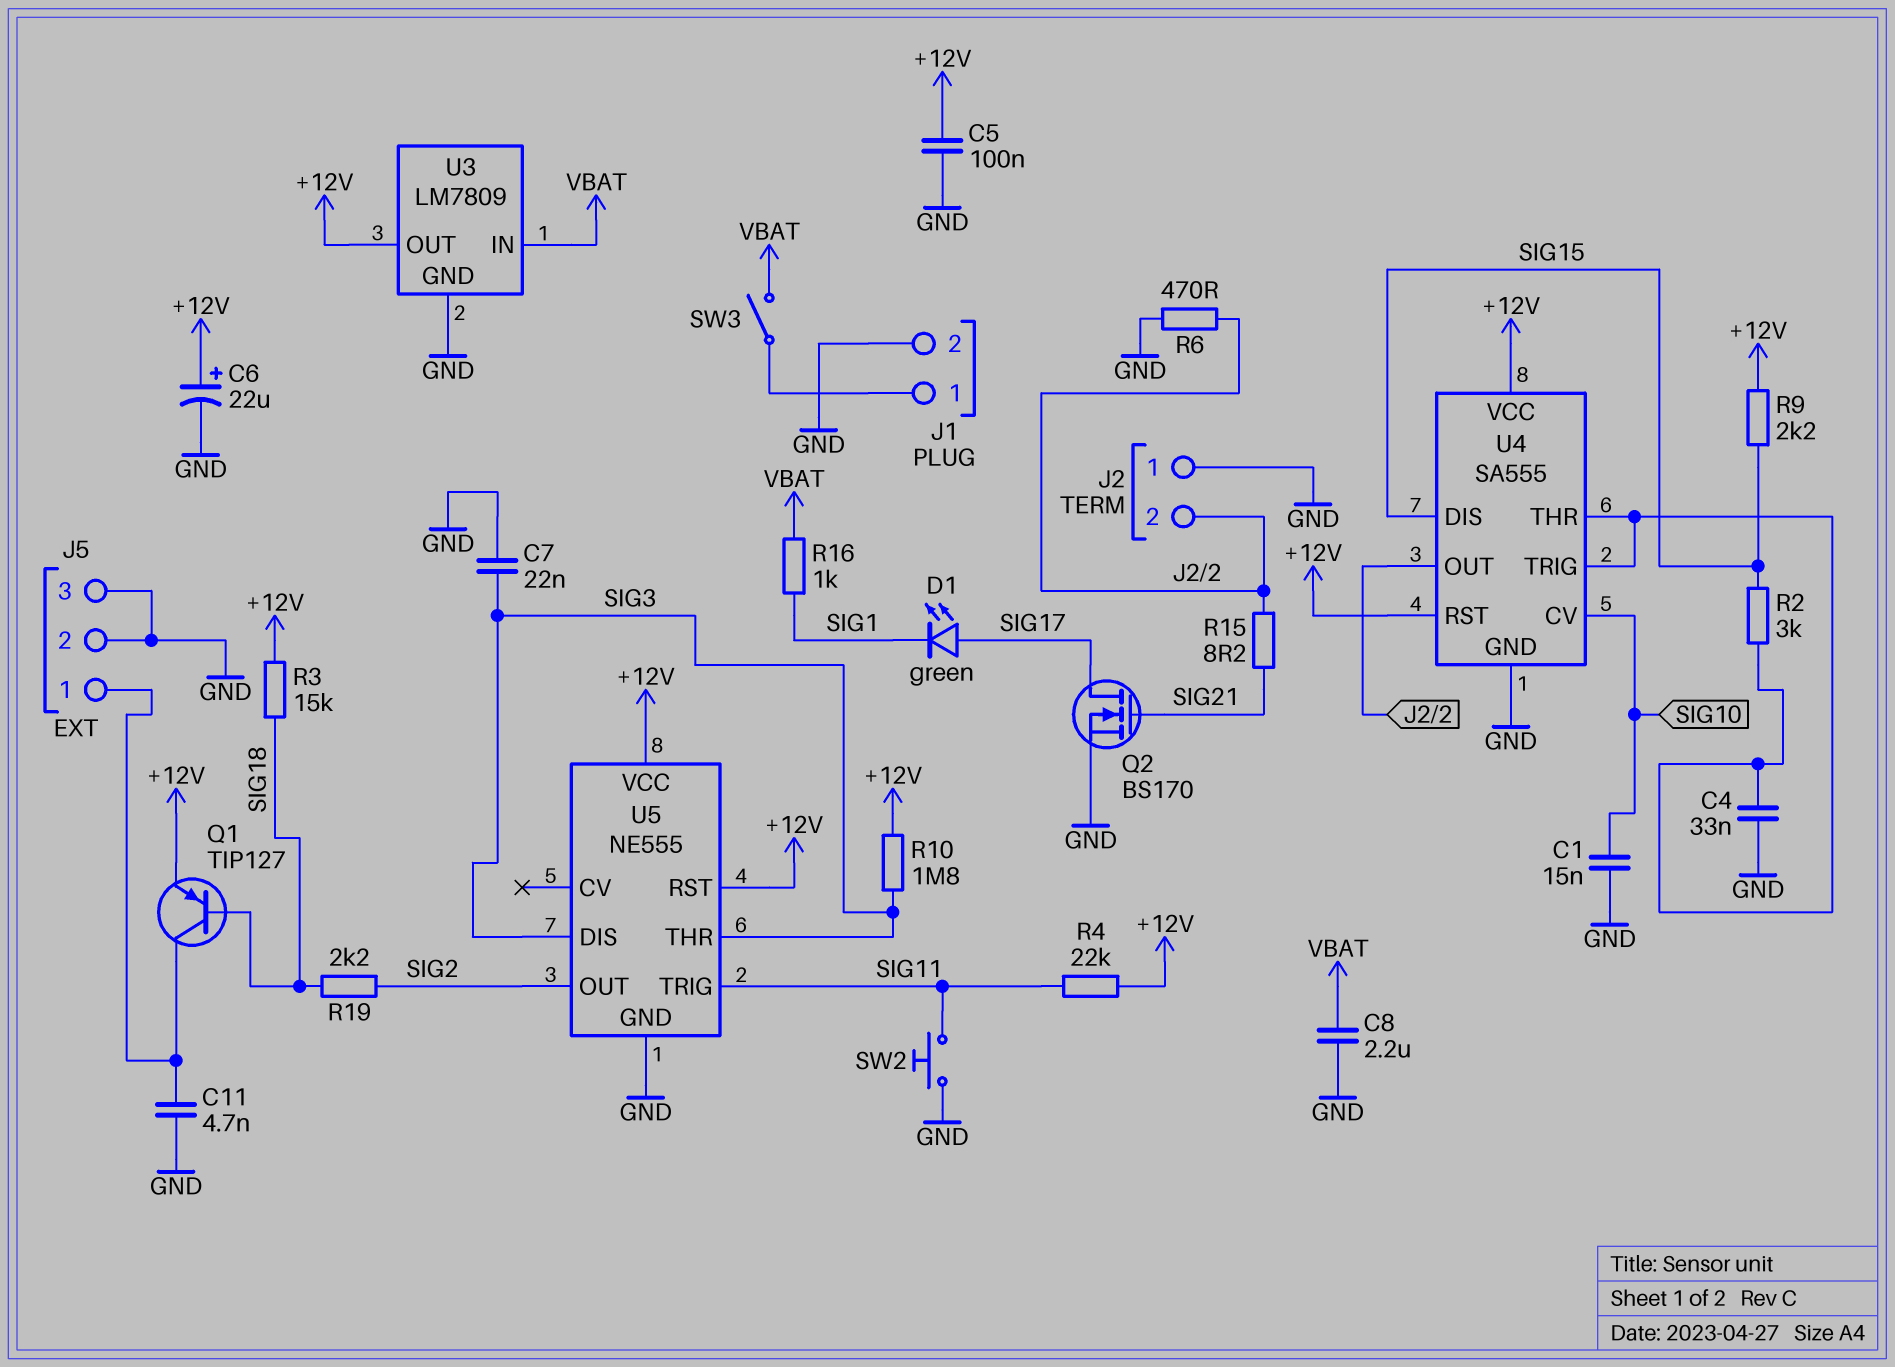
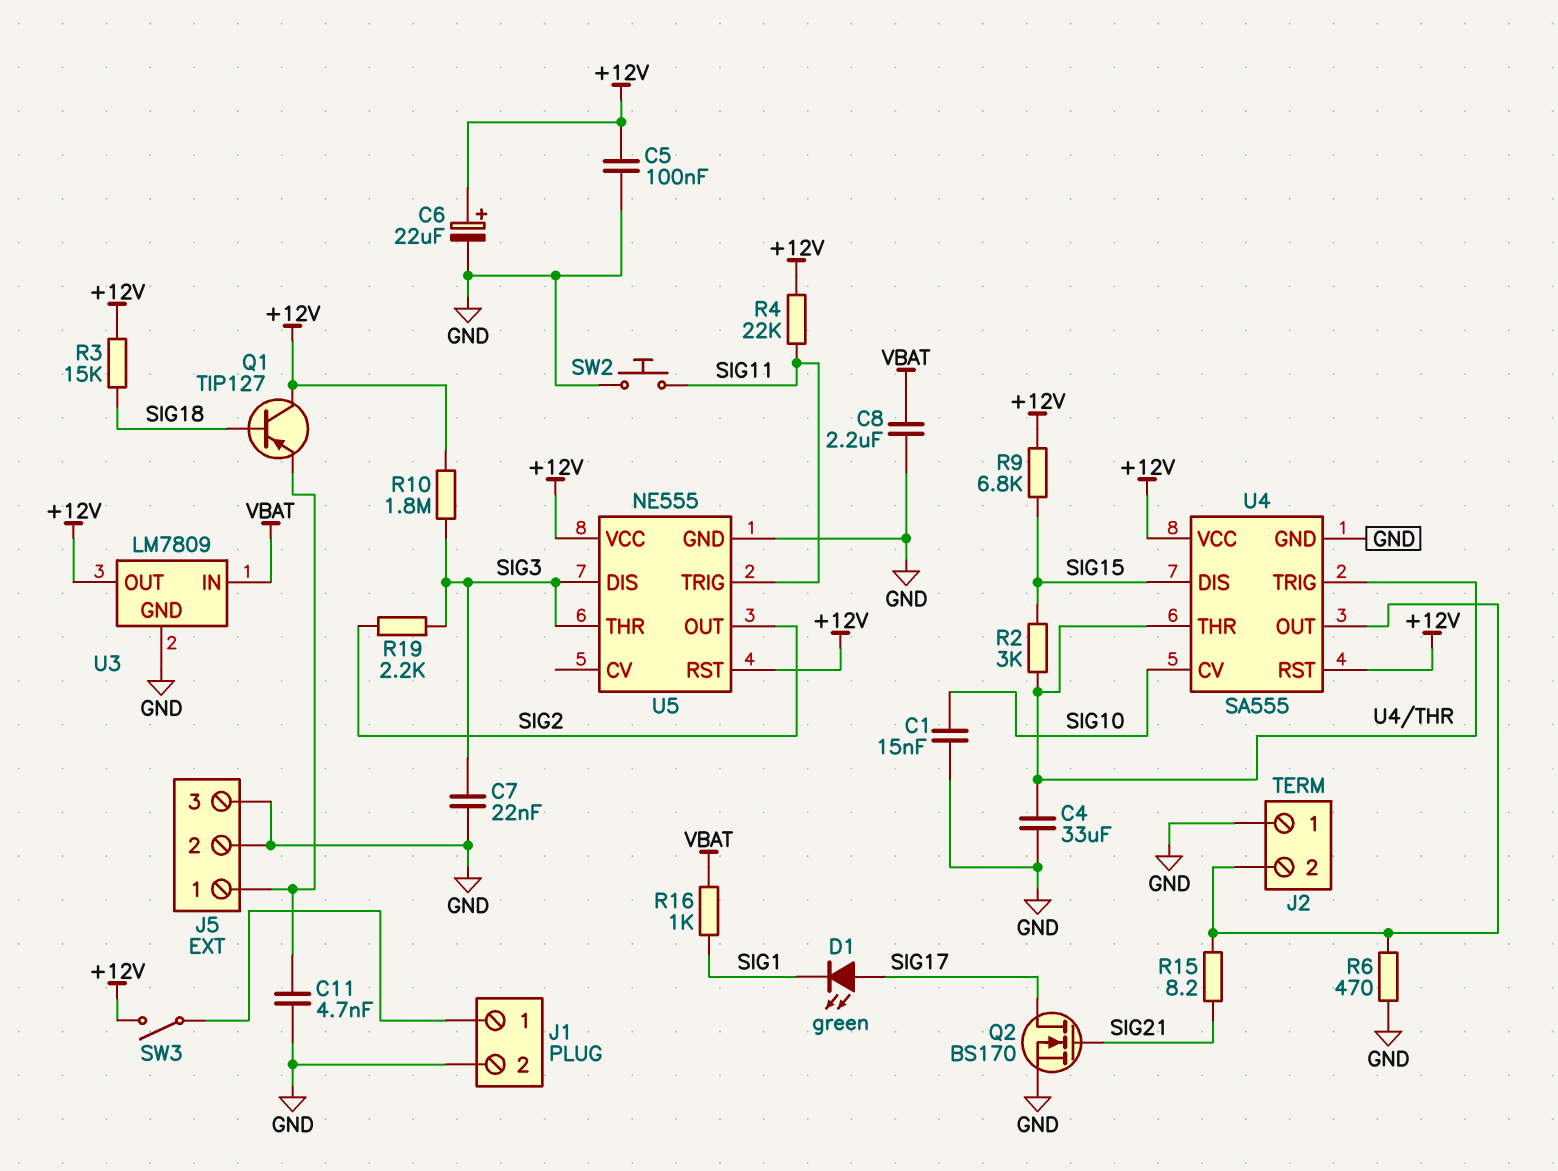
C4: 33nF (GND, U4/THR) -> 33uF (GND, U4/THR)
Q1: PNP TIP127 (B SIG18, C J5/1, E +12V) -> PNP TIP127 (B SIG18, C +12V, E J5/1)
R9: 2.2k (+12V, SIG15) -> 6.8k (+12V, SIG15)
R19: 2.2k (SIG2, SIG18) -> 2.2k (SIG2, SIG3)
SW3: switch (J1/1, VBAT) -> switch (+12V, J1/1)

